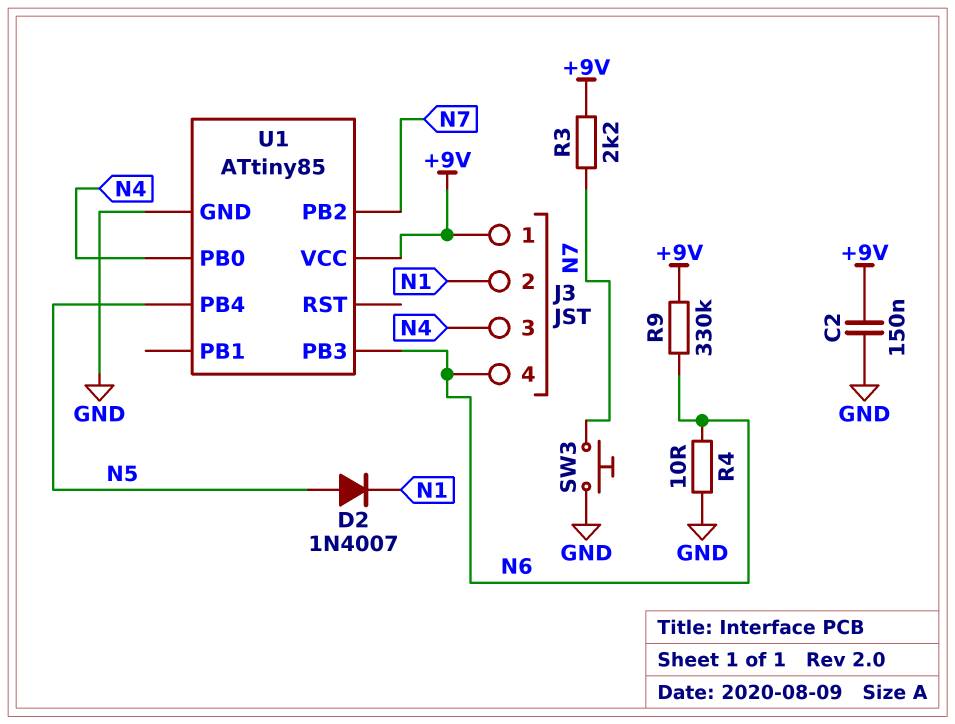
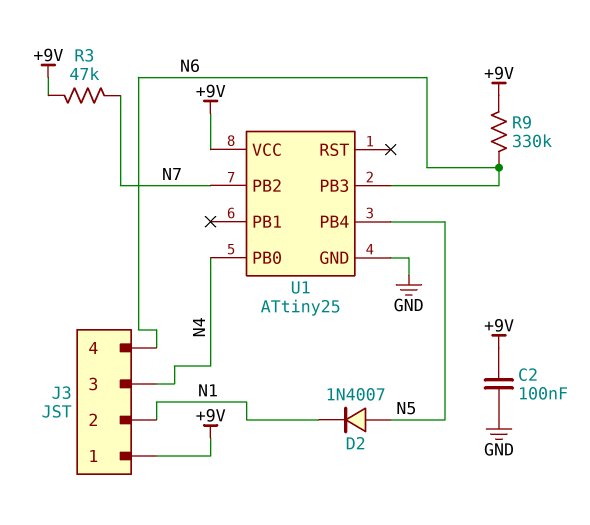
C2: 150nF (+9V, GND) -> 100nF (+9V, GND)
R3: 2.2k (+9V, N7) -> 47k (+9V, N7)
R4: 10 (GND, N6) -> none
SW3: button (GND, N7) -> none
U1: ATtiny85 -> ATtiny25

